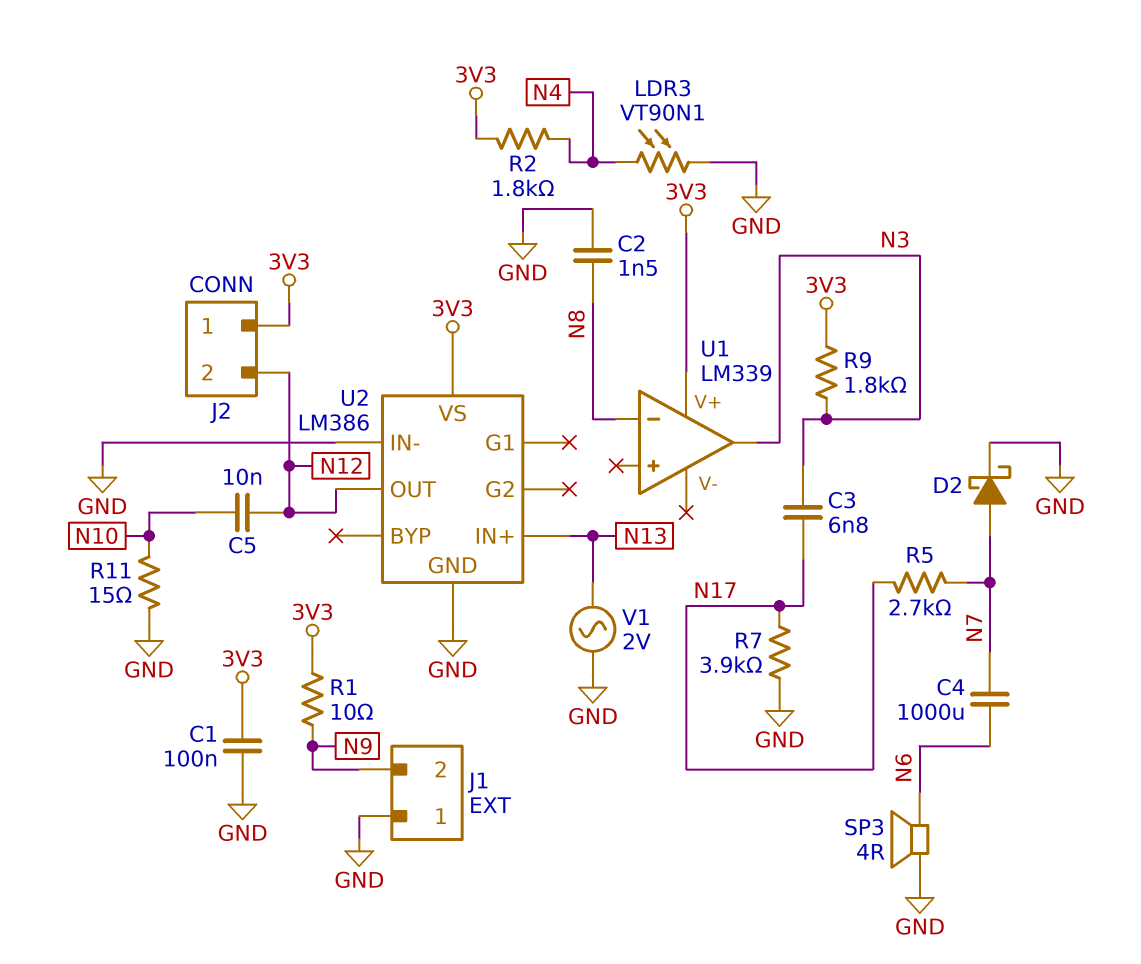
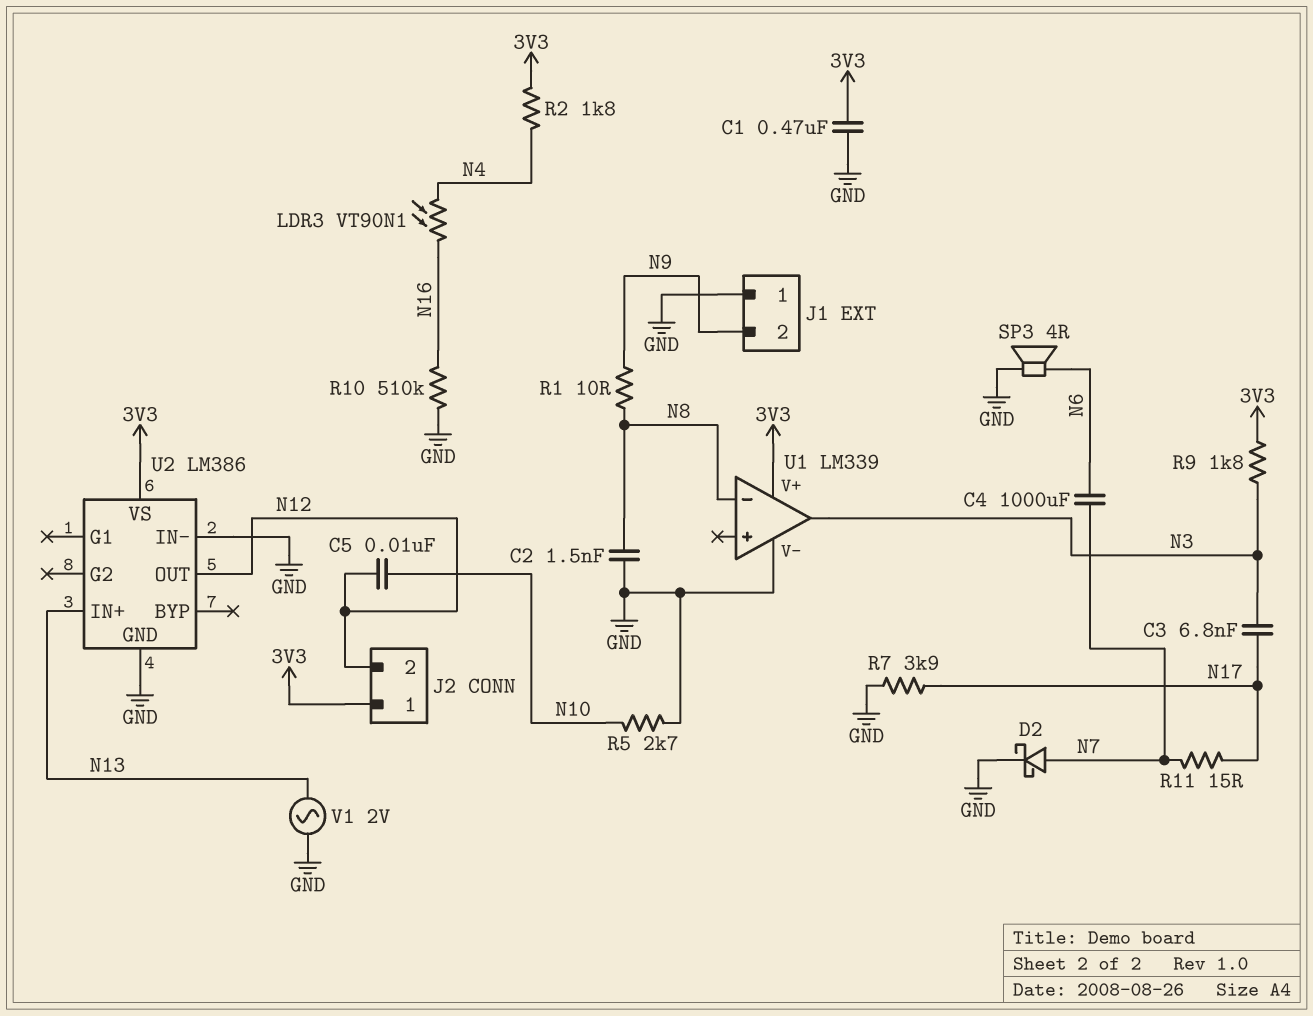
C1: 100nF (3V3, GND) -> 470nF (3V3, GND)
LDR3: VT90N1 (GND, N4) -> VT90N1 (N4, N16)
R1: 10 (3V3, N9) -> 10 (N8, N9)
R5: 2.7k (N7, N17) -> 2.7k (GND, N10)
R10: none -> 510k (GND, N16)
R11: 15 (GND, N10) -> 15 (N7, N17)
U1 pin V-: none -> GND

